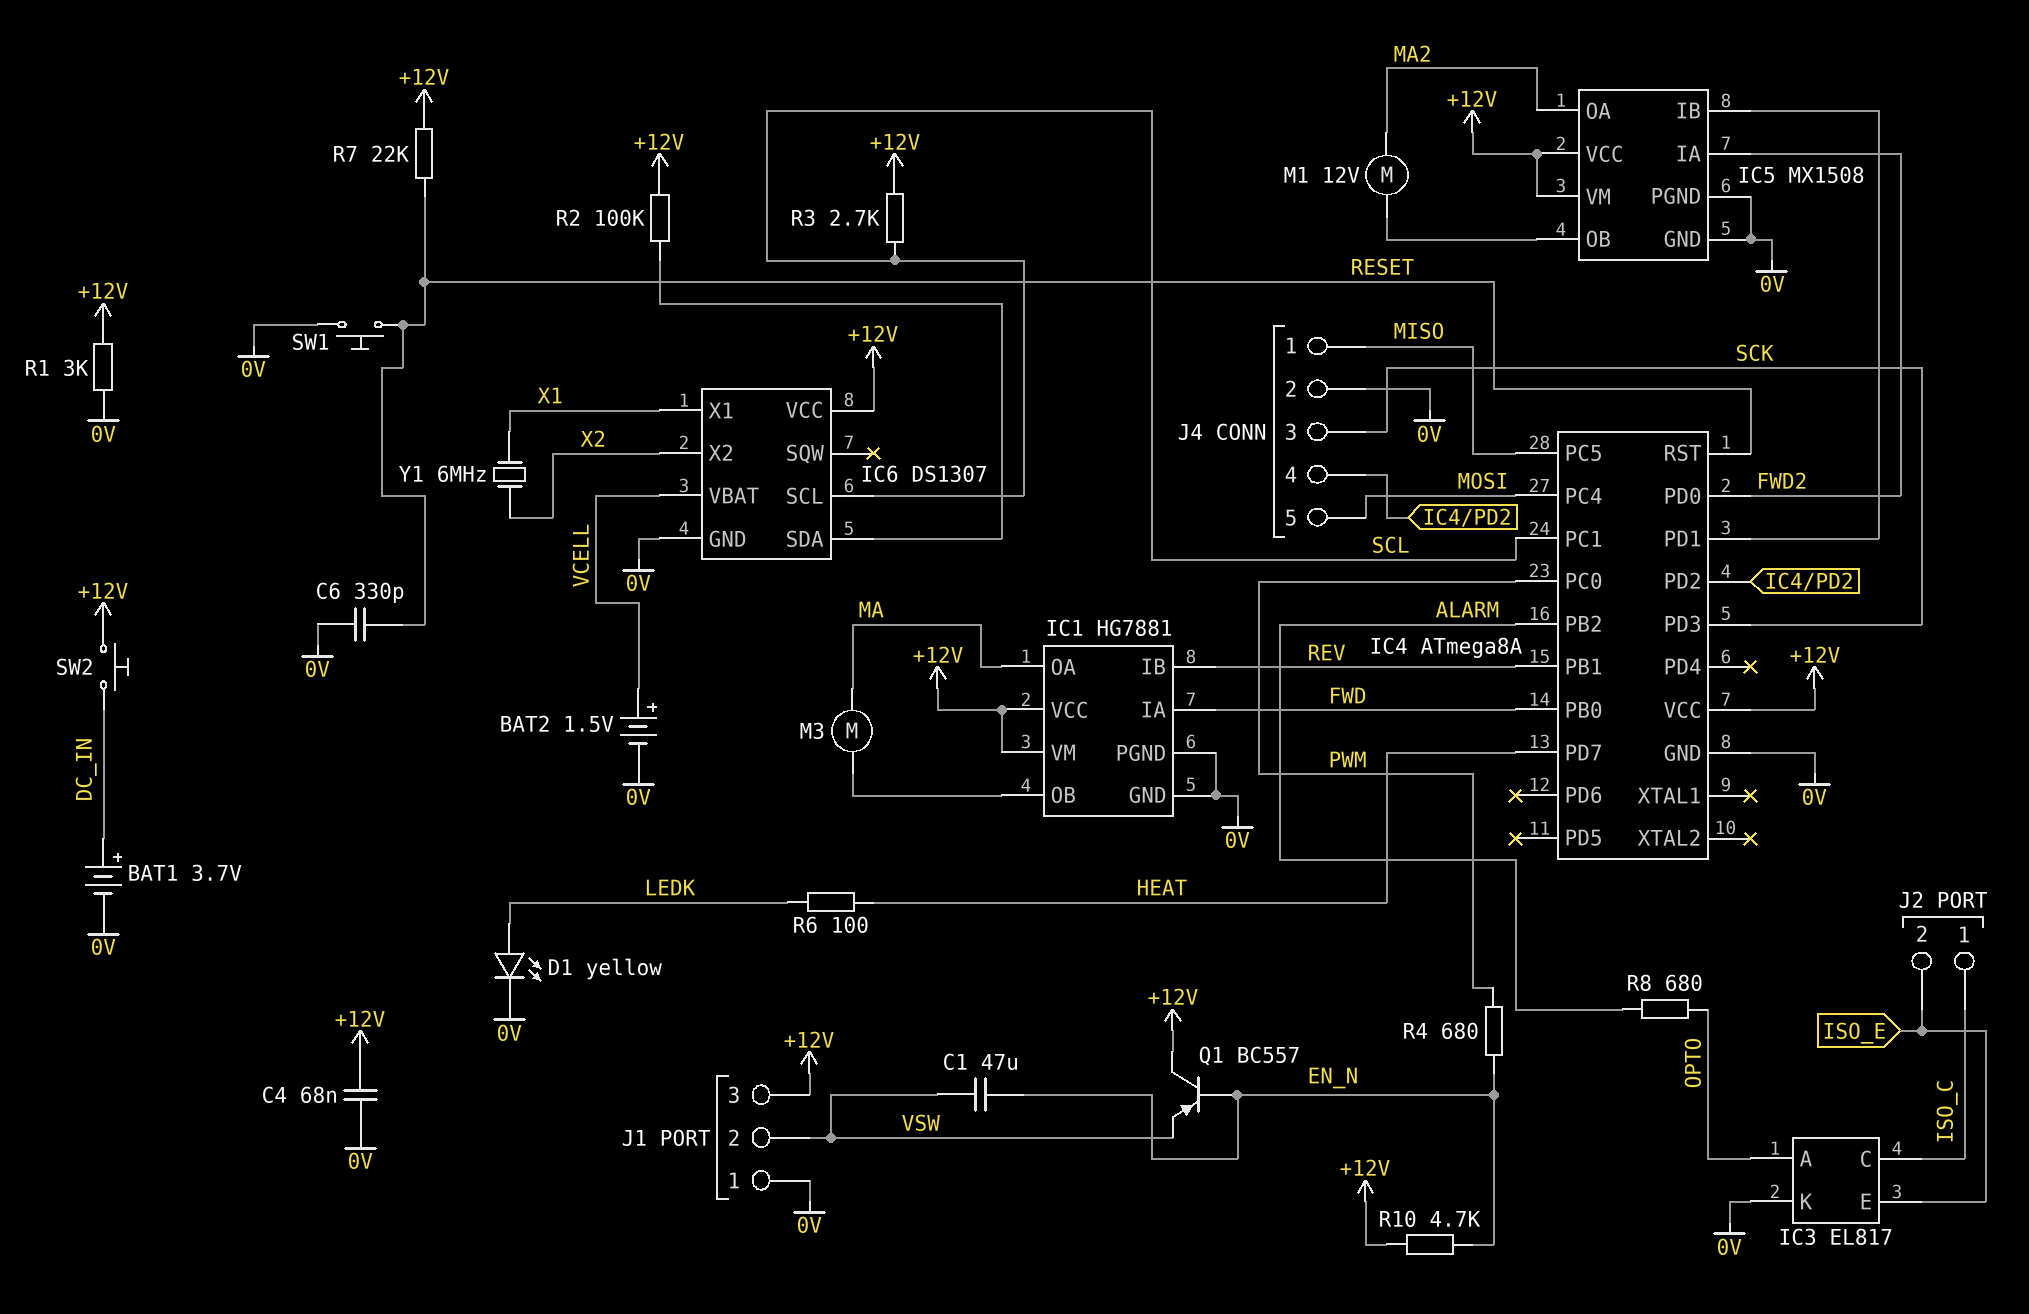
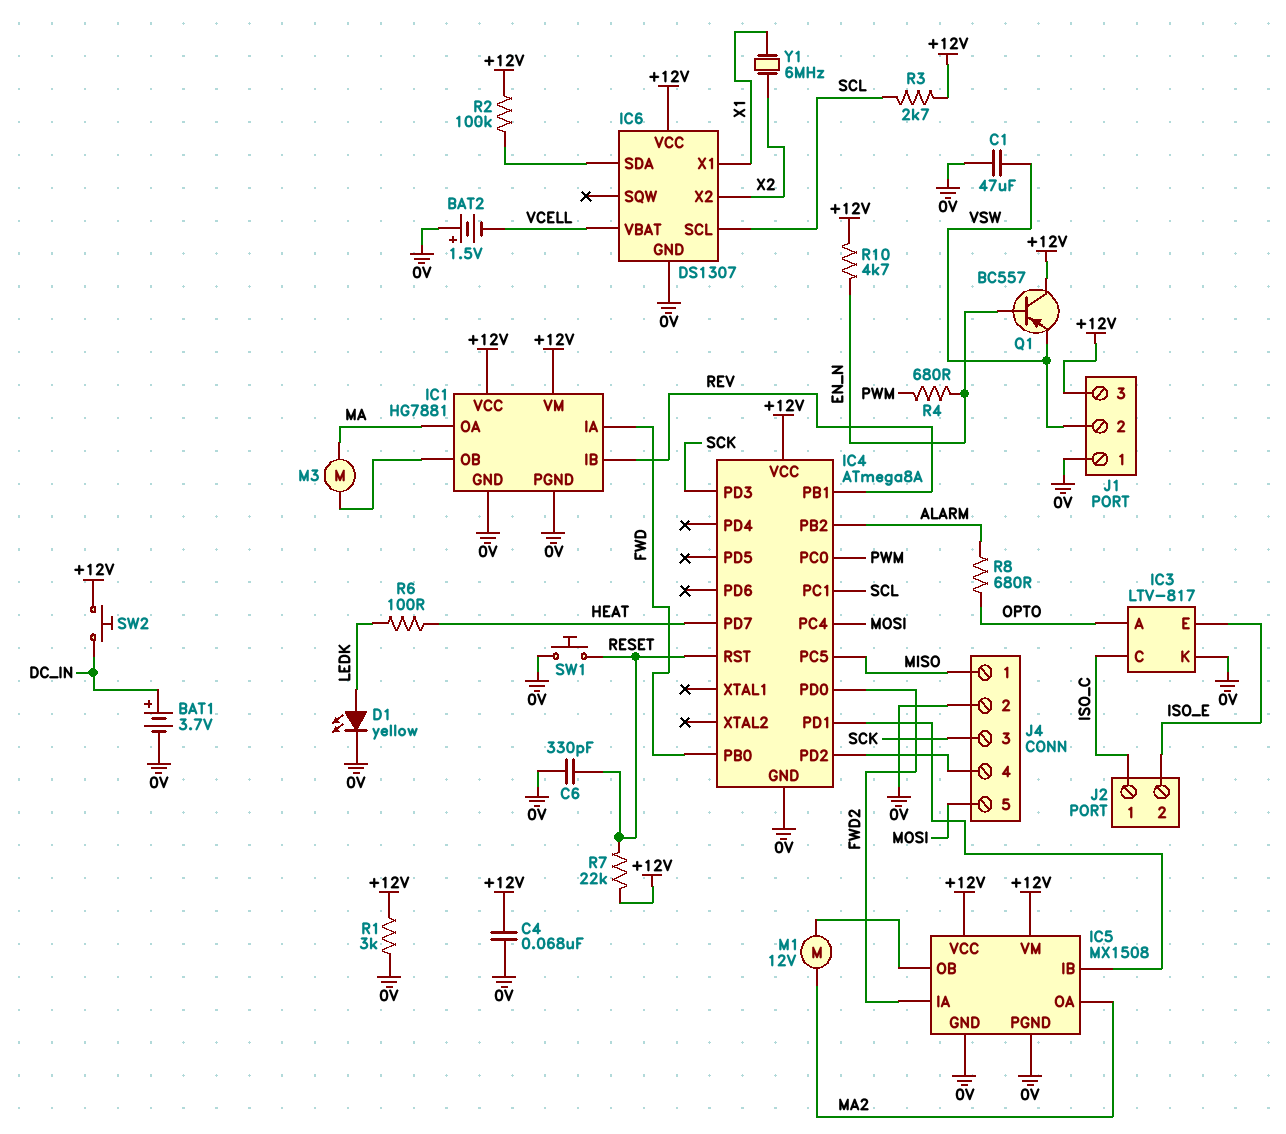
BAT2: 1.5V (plus VCELL, minus 0V) -> 1.5V (plus 0V, minus VCELL)
C1: 47uF (EN_N, VSW) -> 47uF (0V, VSW)
IC3: EL817 -> LTV-817

